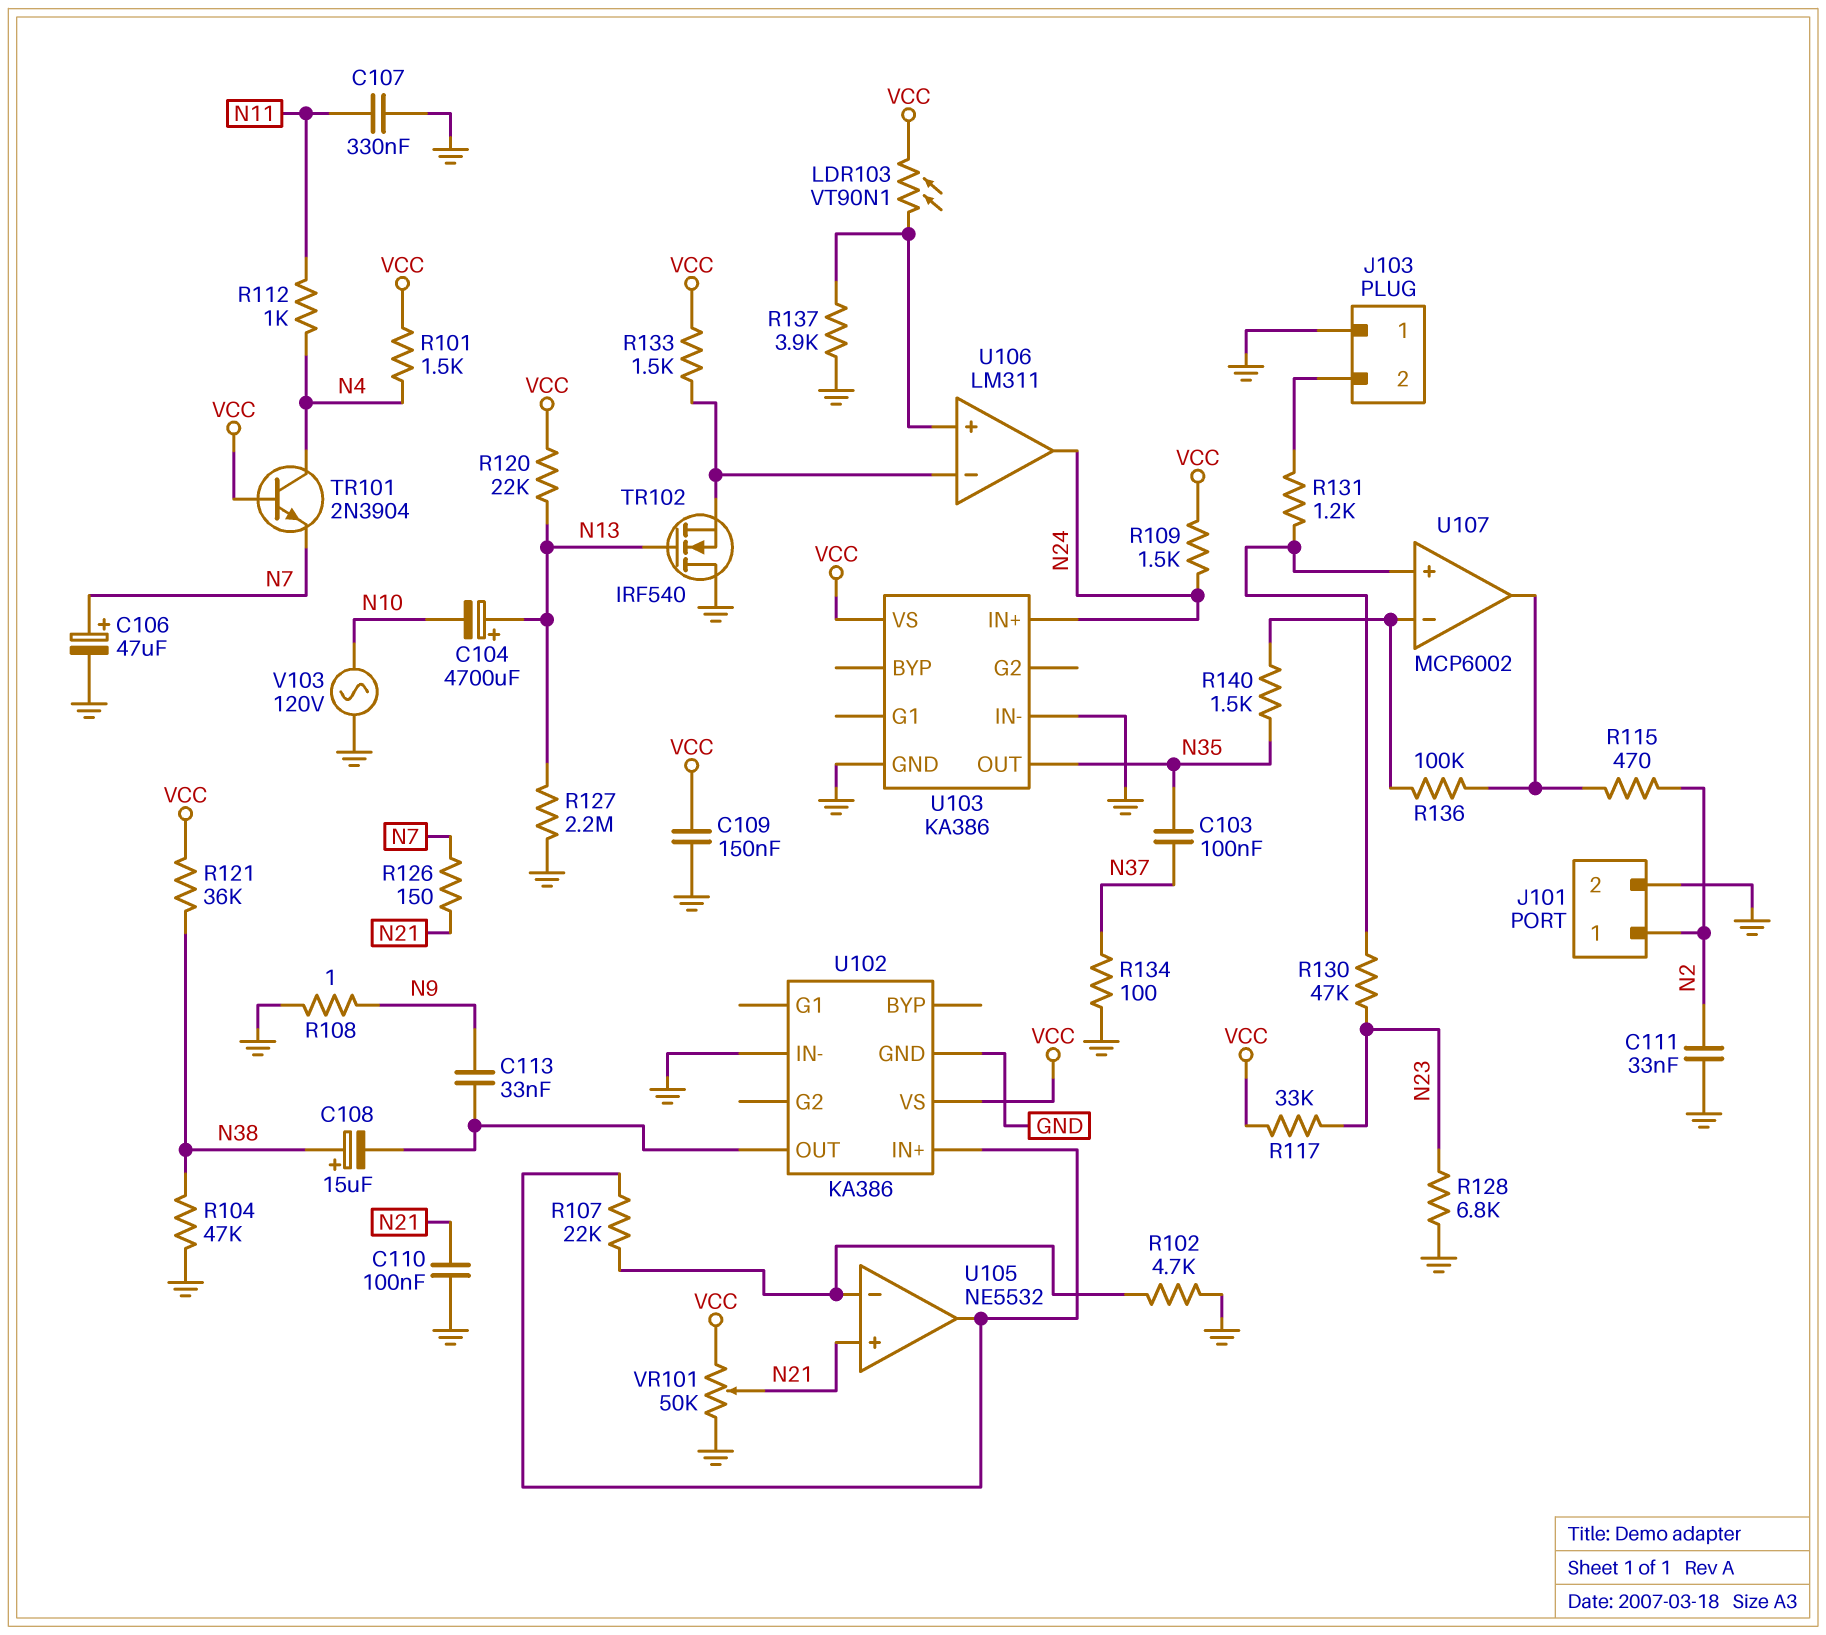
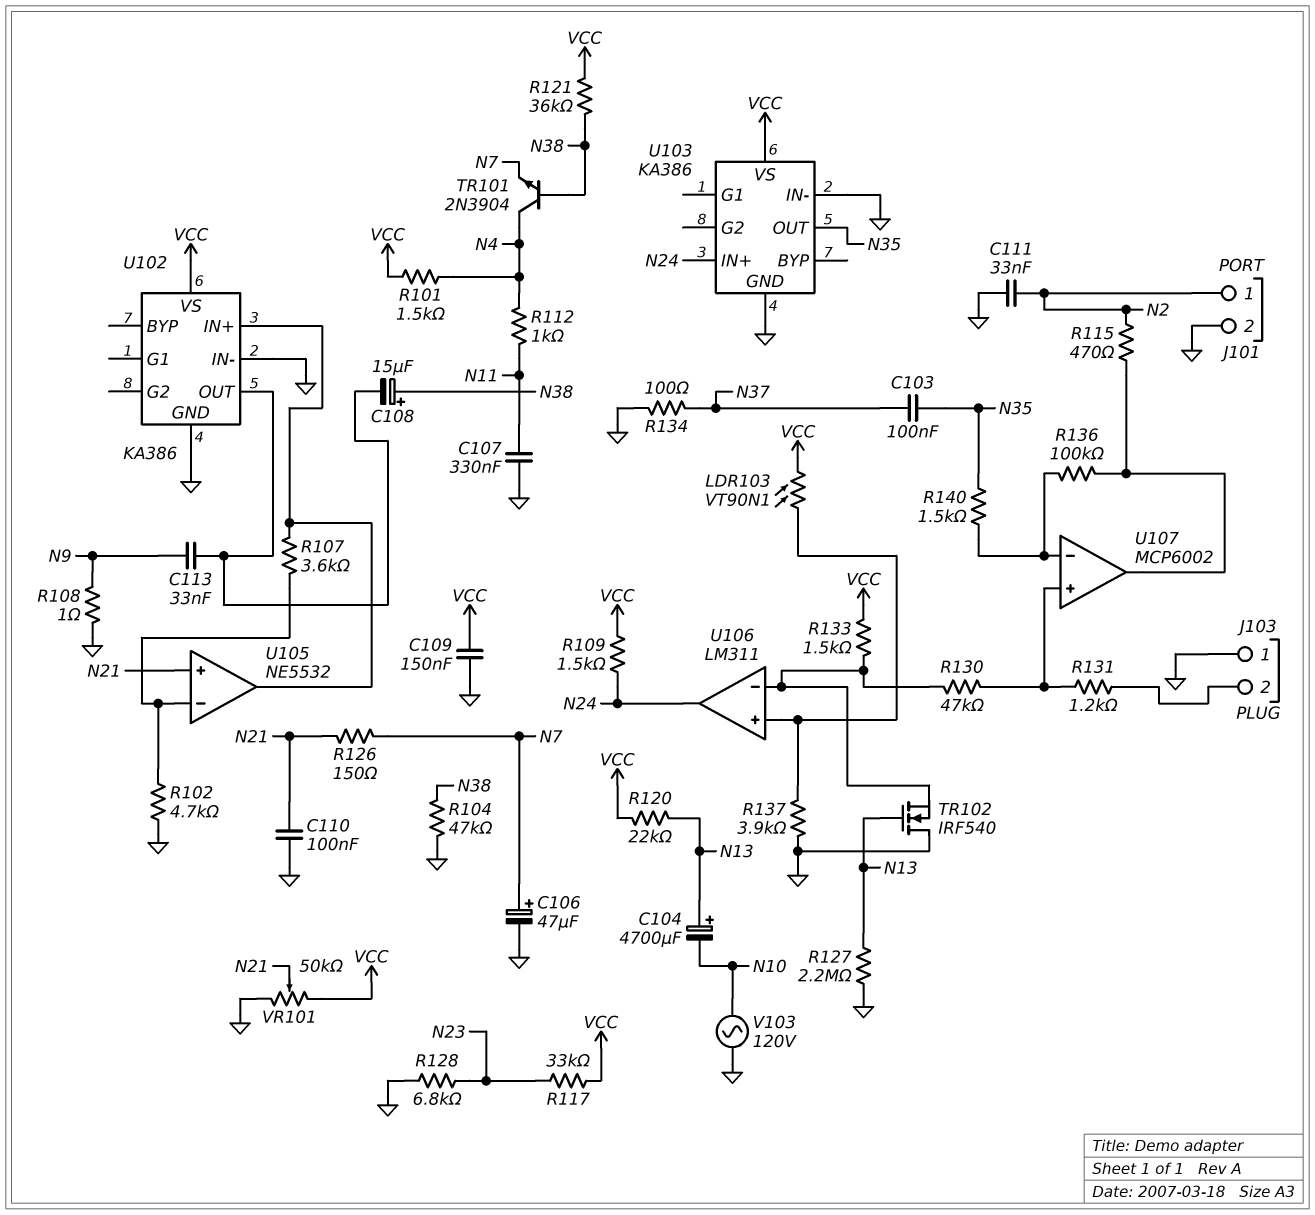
R107: 22k (U102/IN+, U105/in-) -> 3.6k (U102/IN+, U105/in-)
R130: 47k (N23, U107/in+) -> 47k (U106/in-, U107/in+)
TR101: NPN 2N3904 (B VCC, C N4, E N7) -> NPN 2N3904 (B N38, C N4, E N7)

